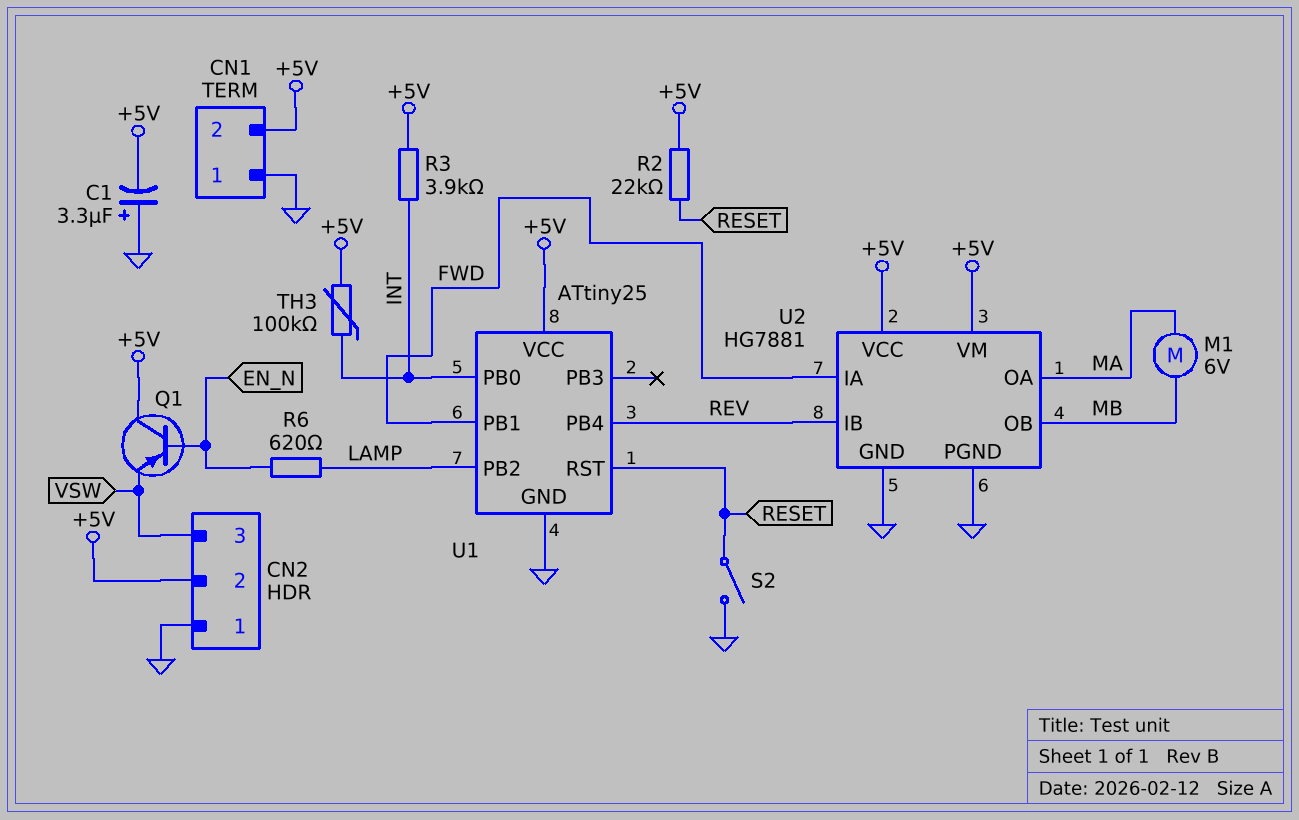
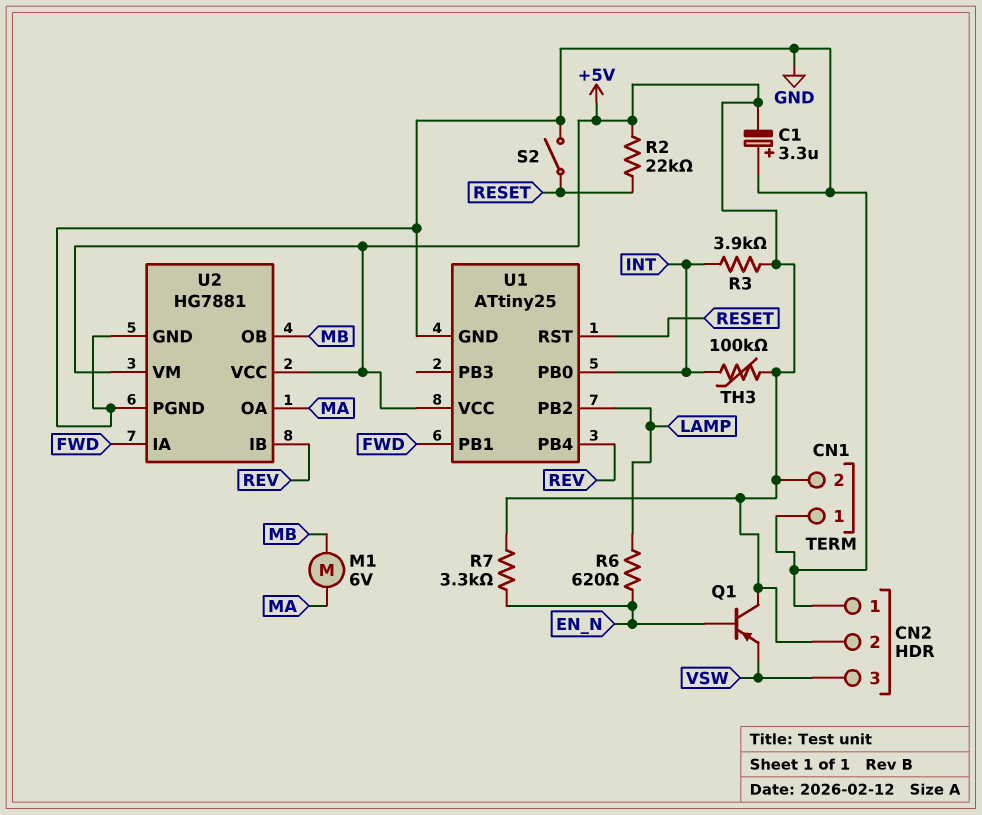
R7: none -> 3.3k (+5V, EN_N)

